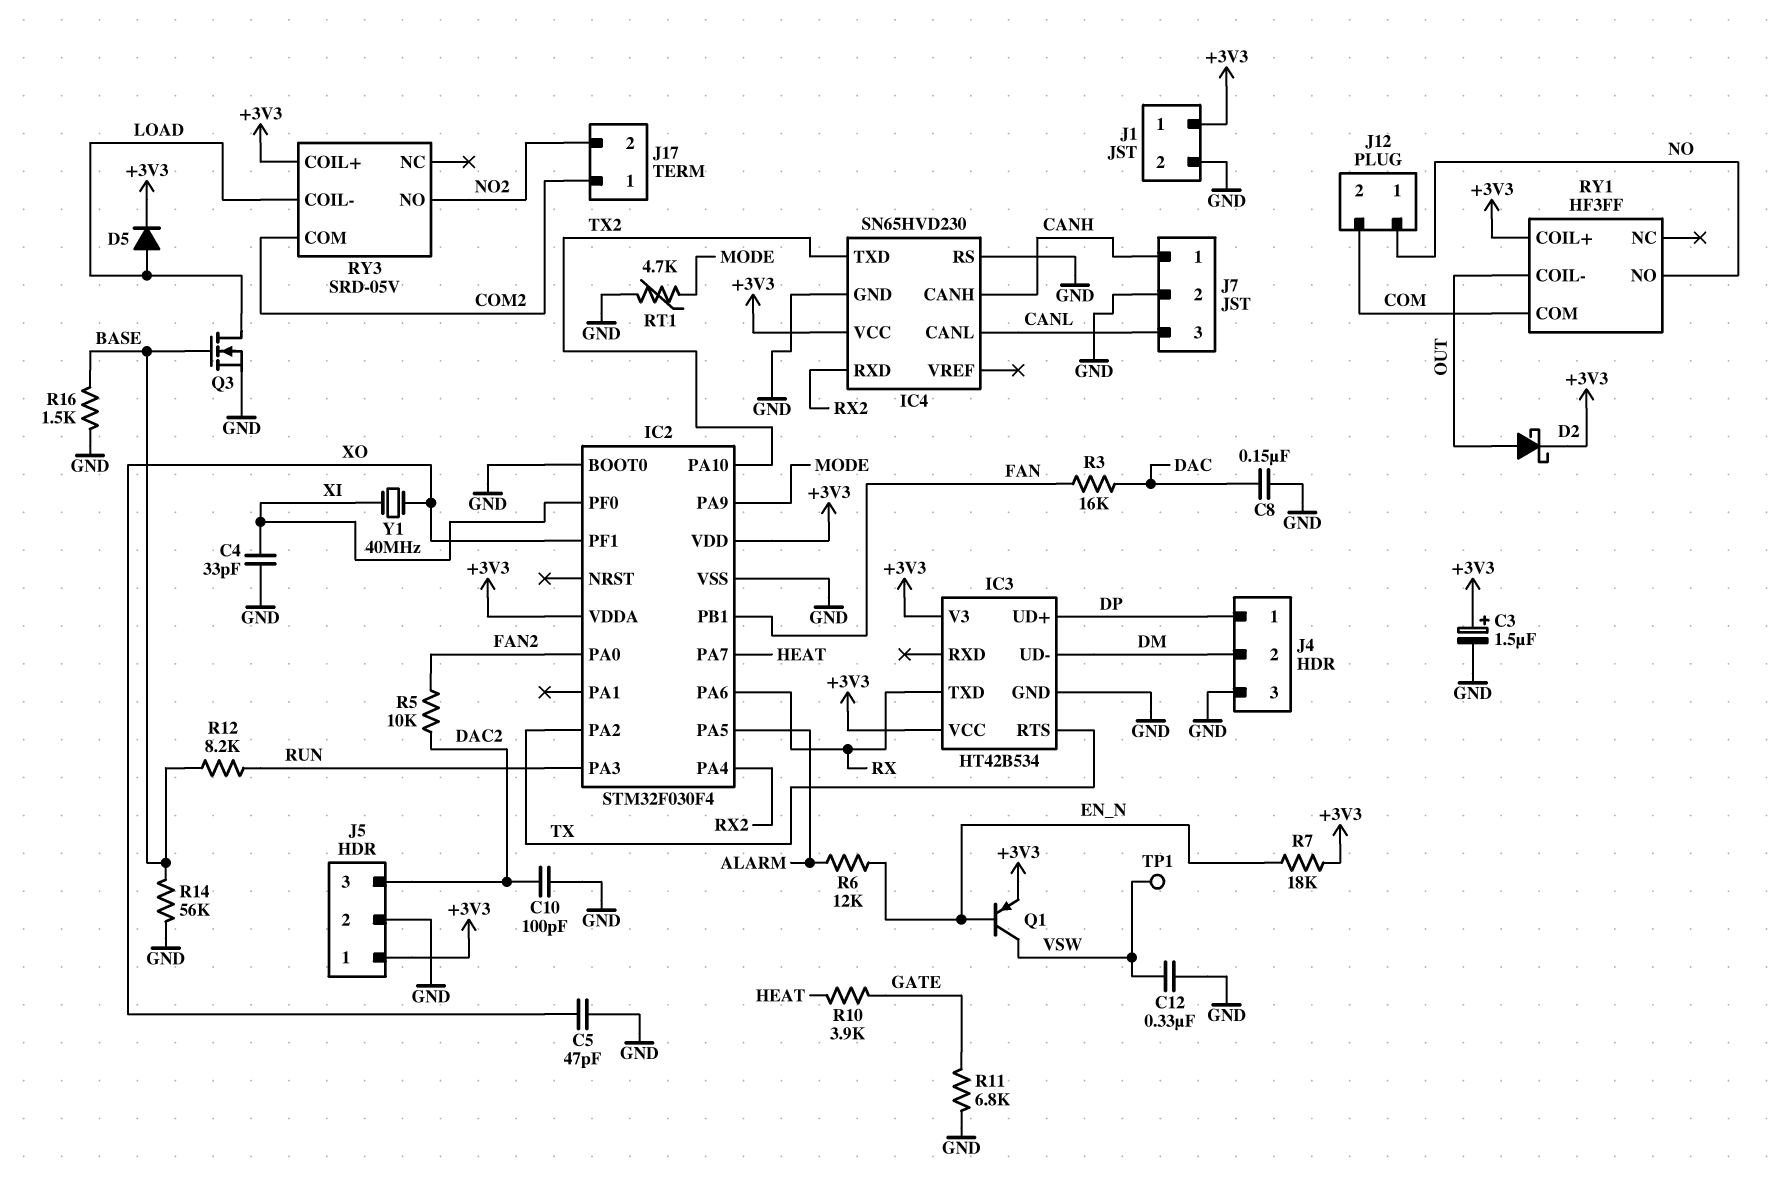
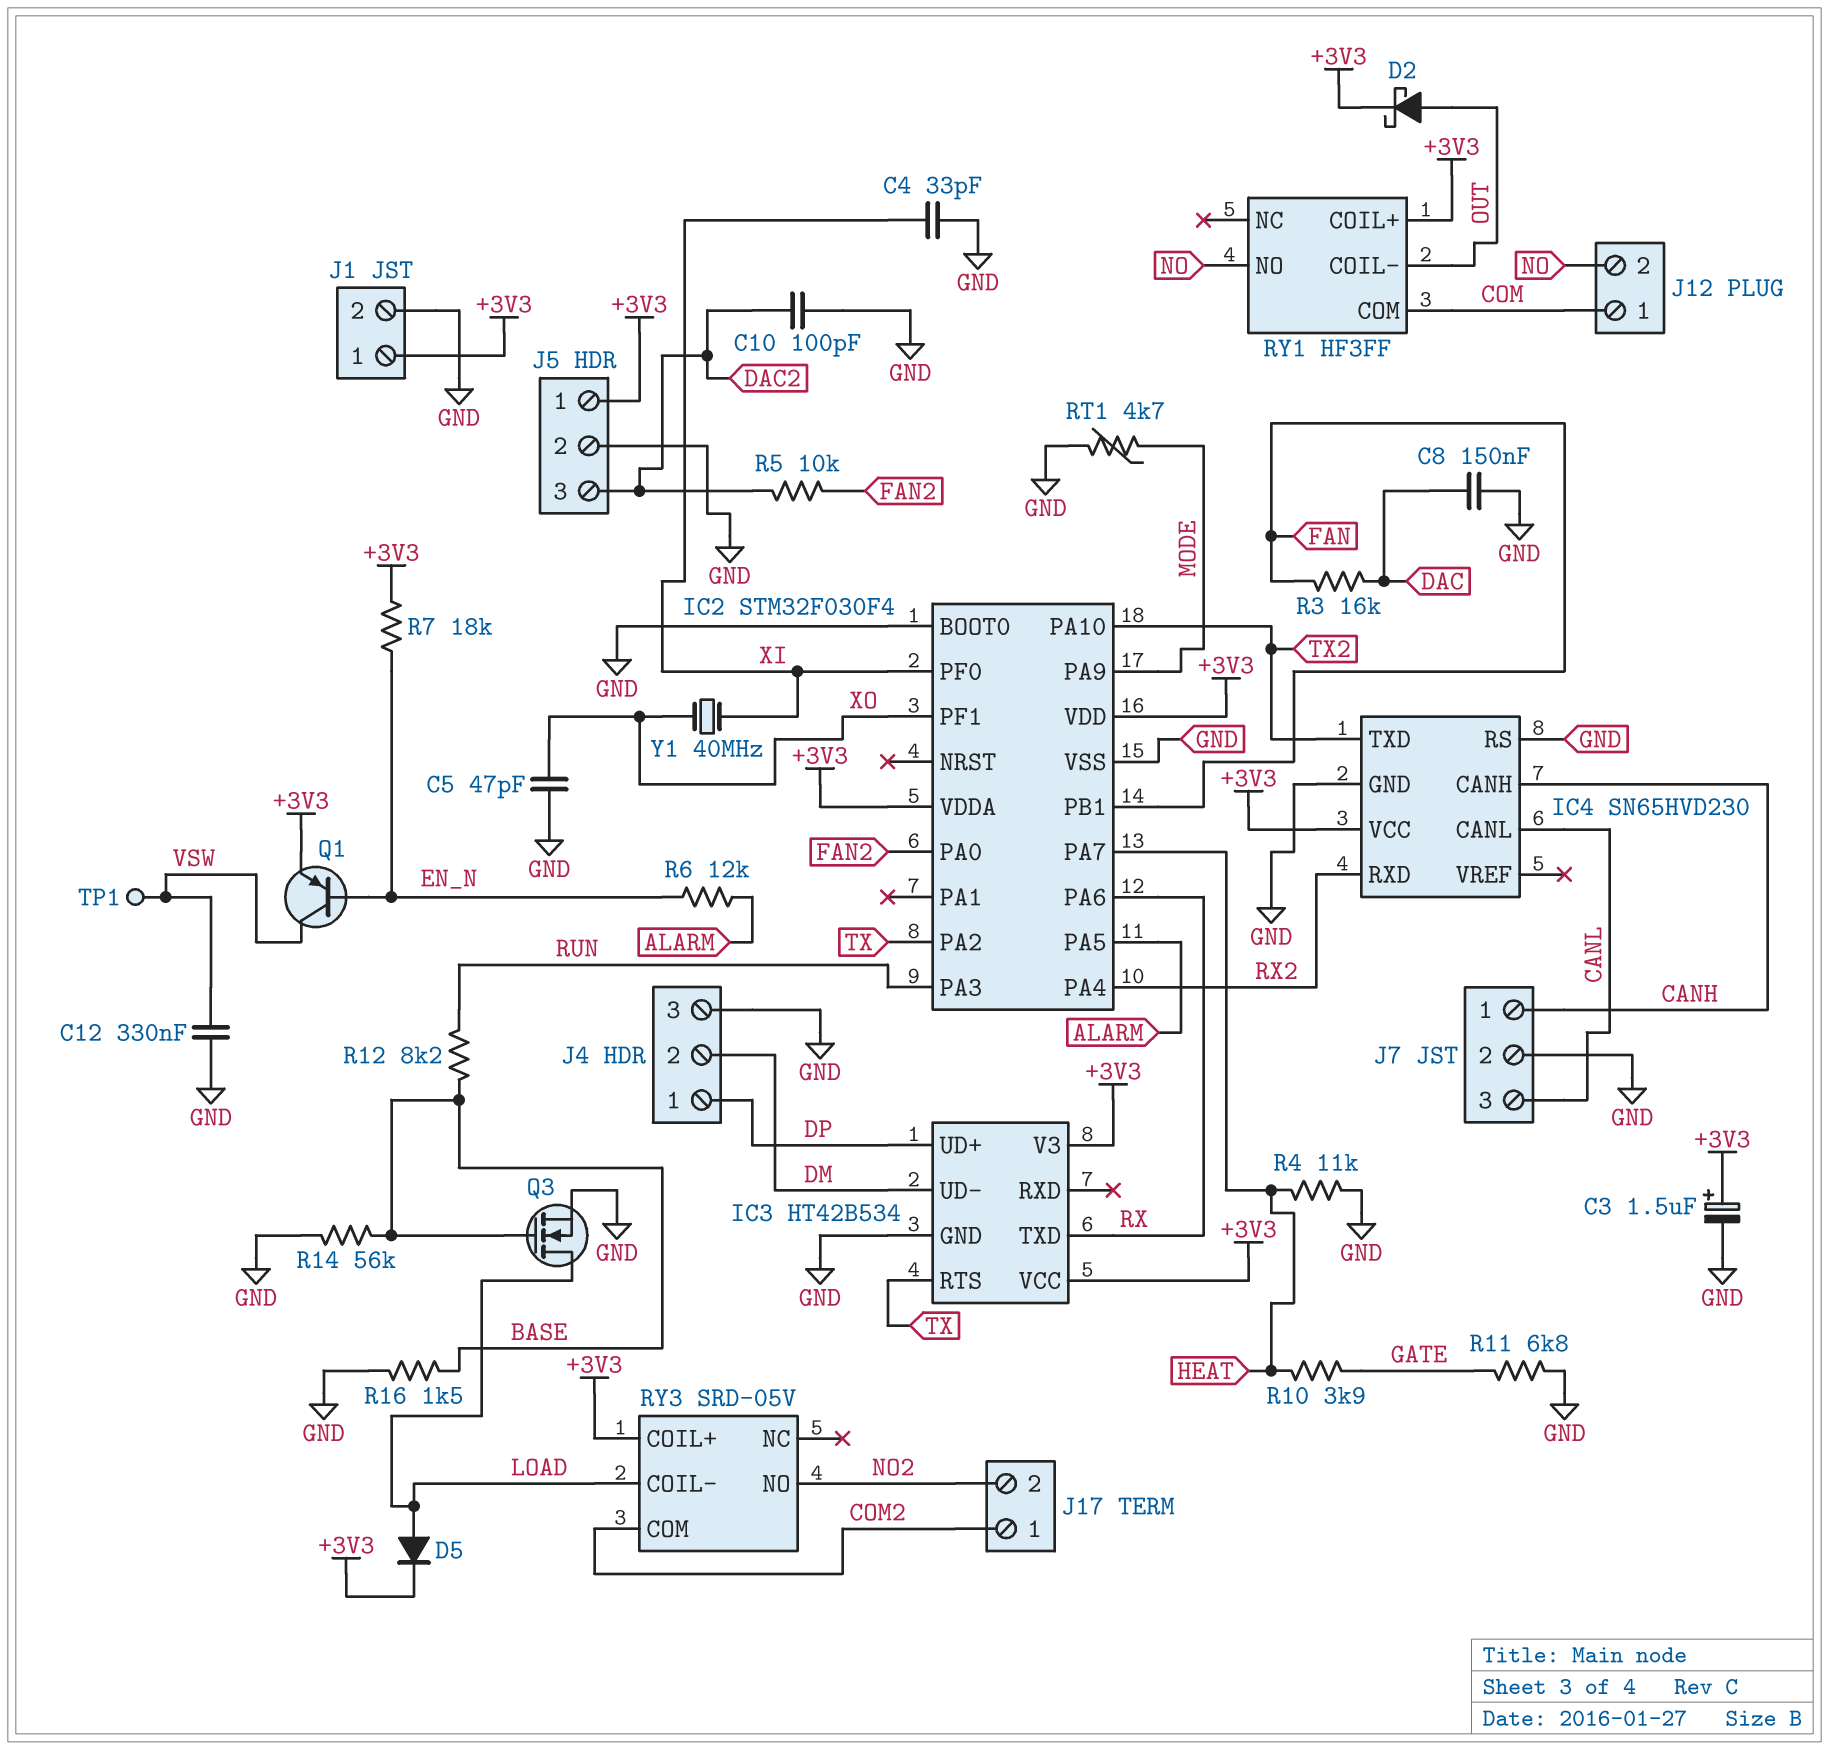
J12 pin 1: NO -> COM
J12 pin 2: COM -> NO
R4: none -> 11k (GND, HEAT)

